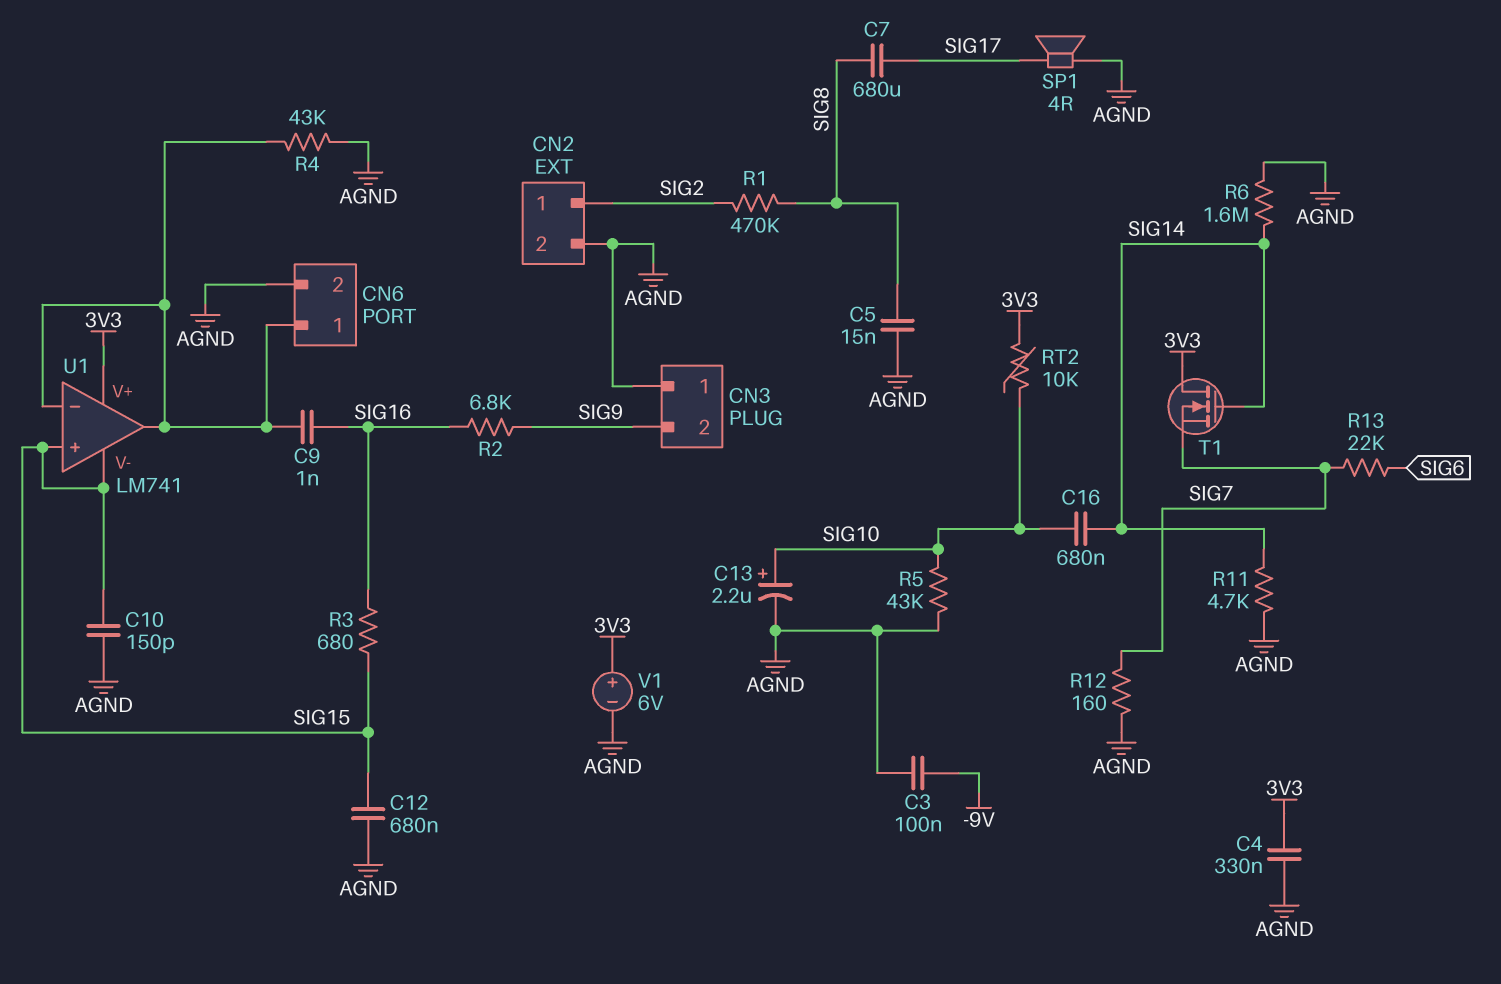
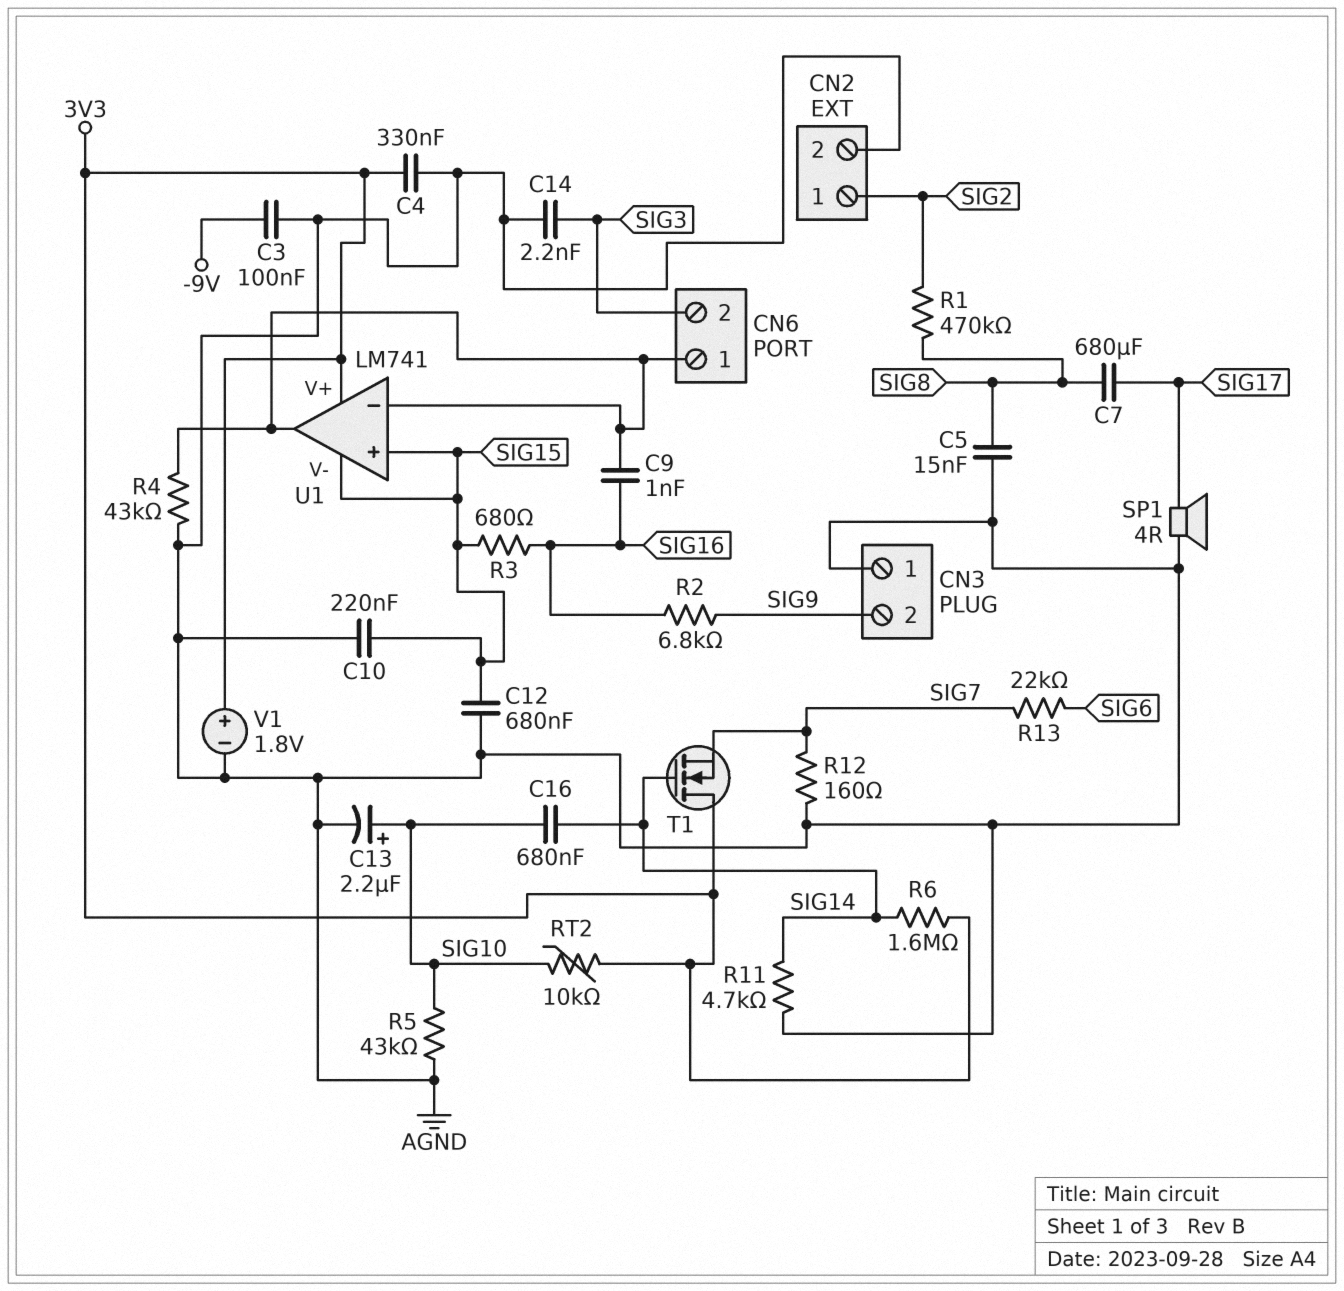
C10: 150pF (AGND, SIG15) -> 220nF (AGND, SIG15)
C14: none -> 2.2nF (AGND, SIG3)
CN6 pin 2: AGND -> SIG3
R6: 1.6M (AGND, SIG14) -> 1.6M (3V3, SIG14)
V1: 6V (plus 3V3, minus AGND) -> 1.8V (plus 3V3, minus AGND)

